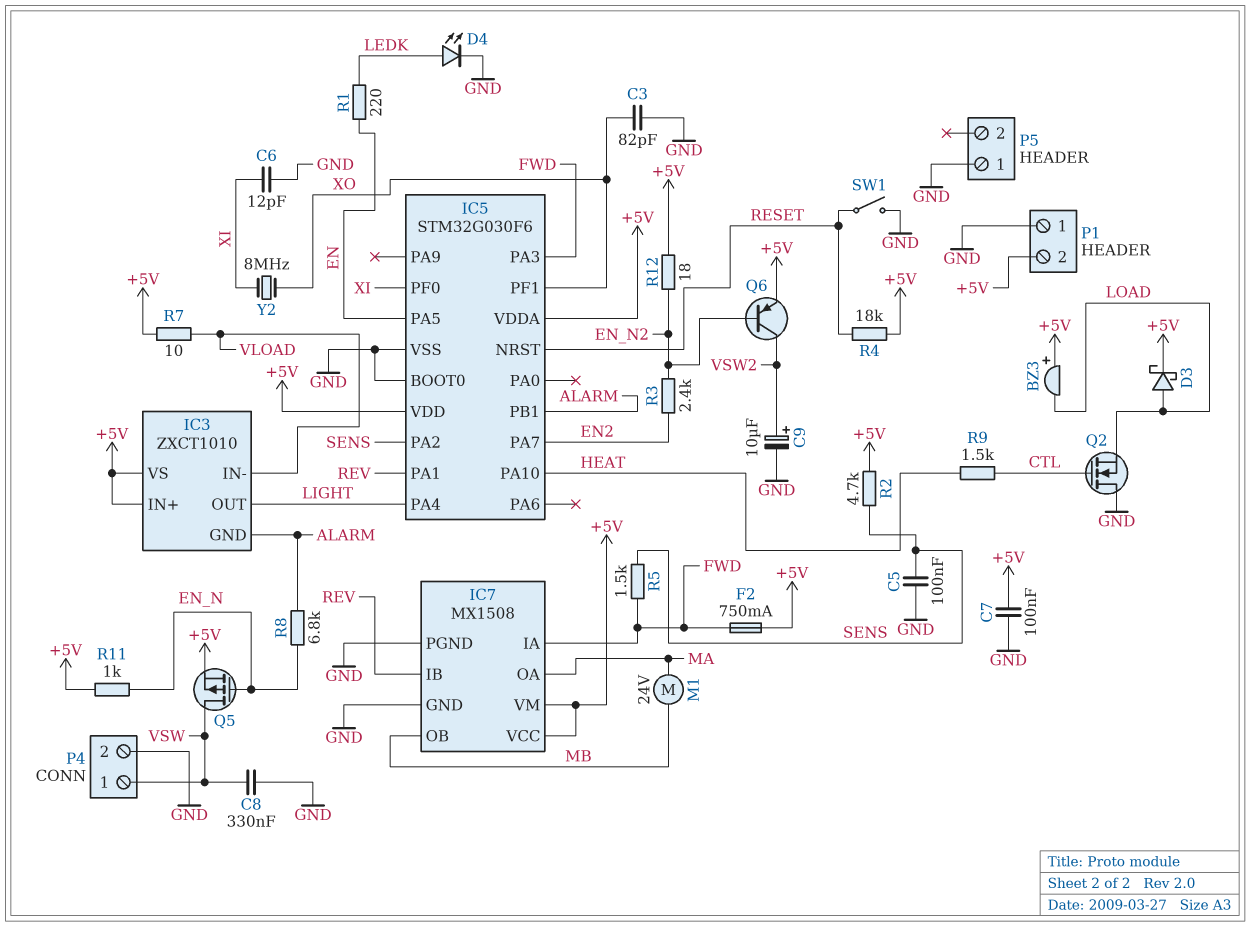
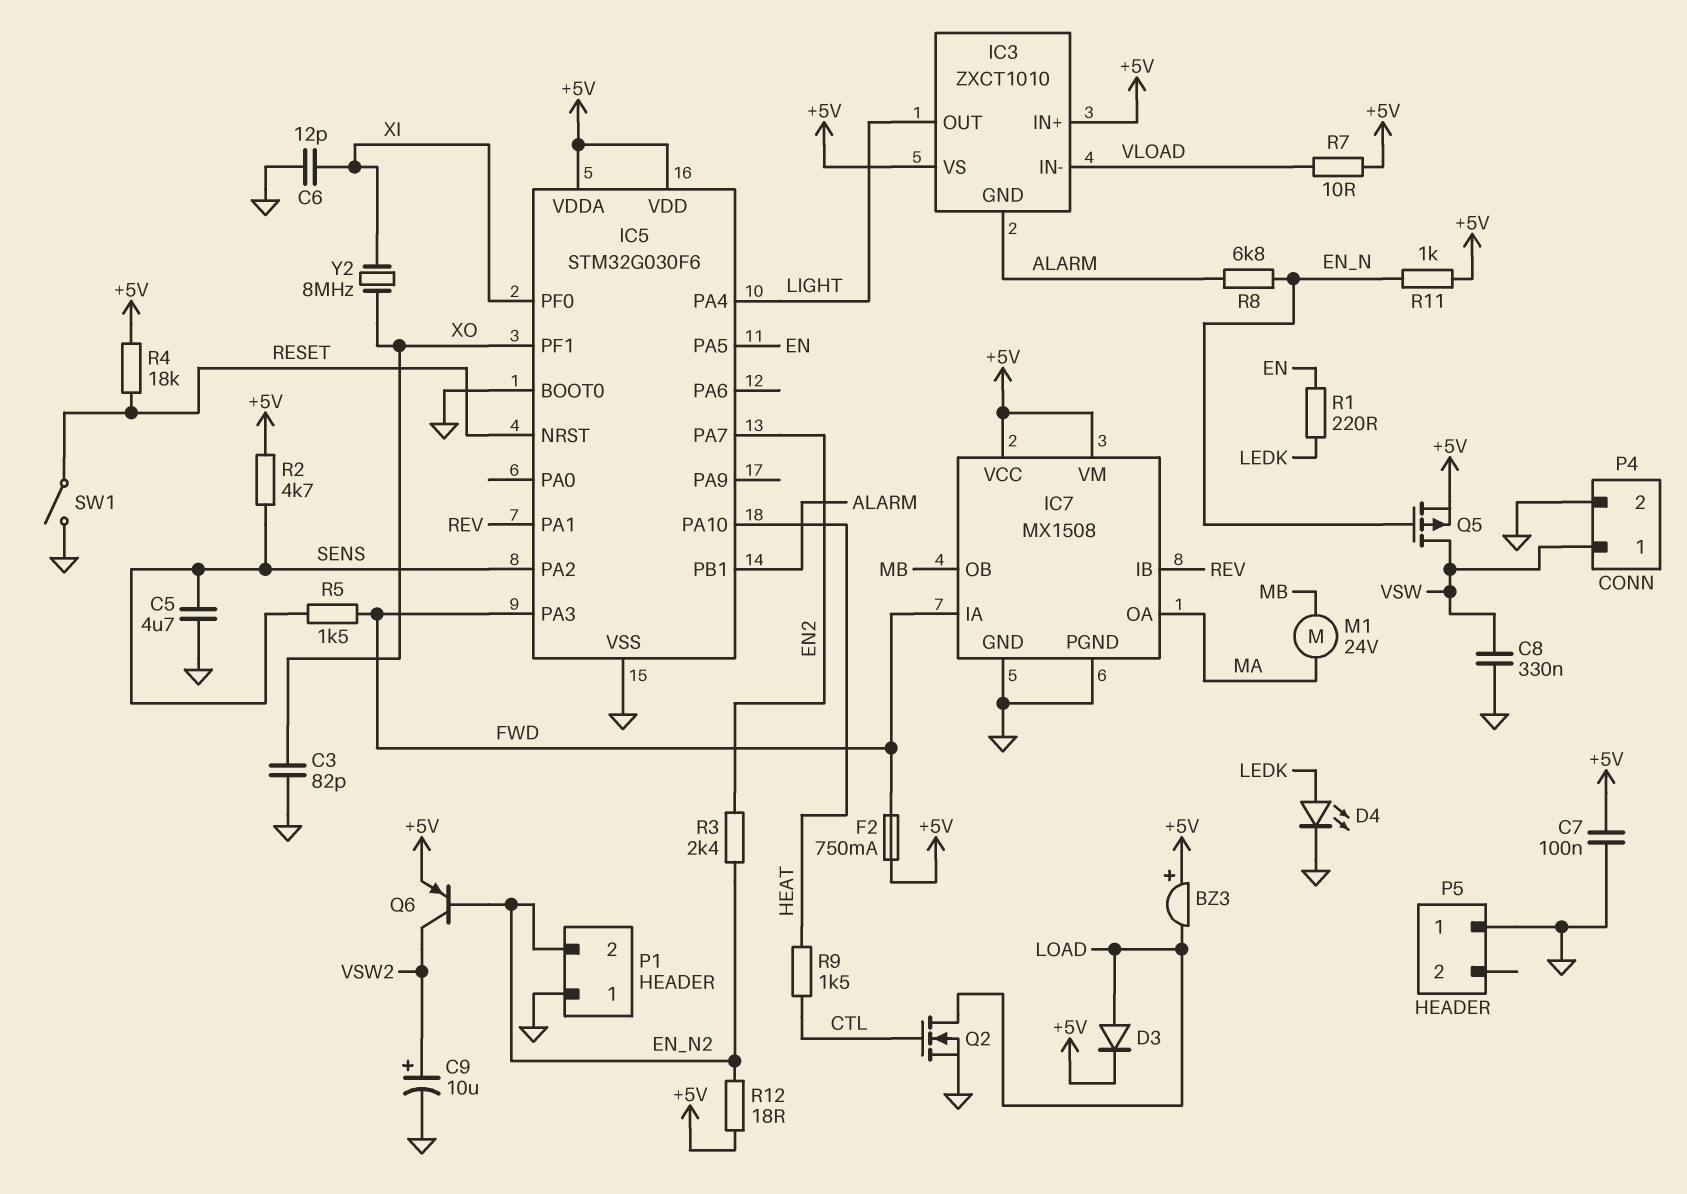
C5: 100nF (GND, SENS) -> 4.7uF (GND, SENS)
D3: schottky (A LOAD, K +5V) -> diode (A LOAD, K +5V)
P1 pin 2: +5V -> EN_N2
Q2: NMOS (G CTL, D GND, S LOAD) -> NMOS (G CTL, D LOAD, S GND)

